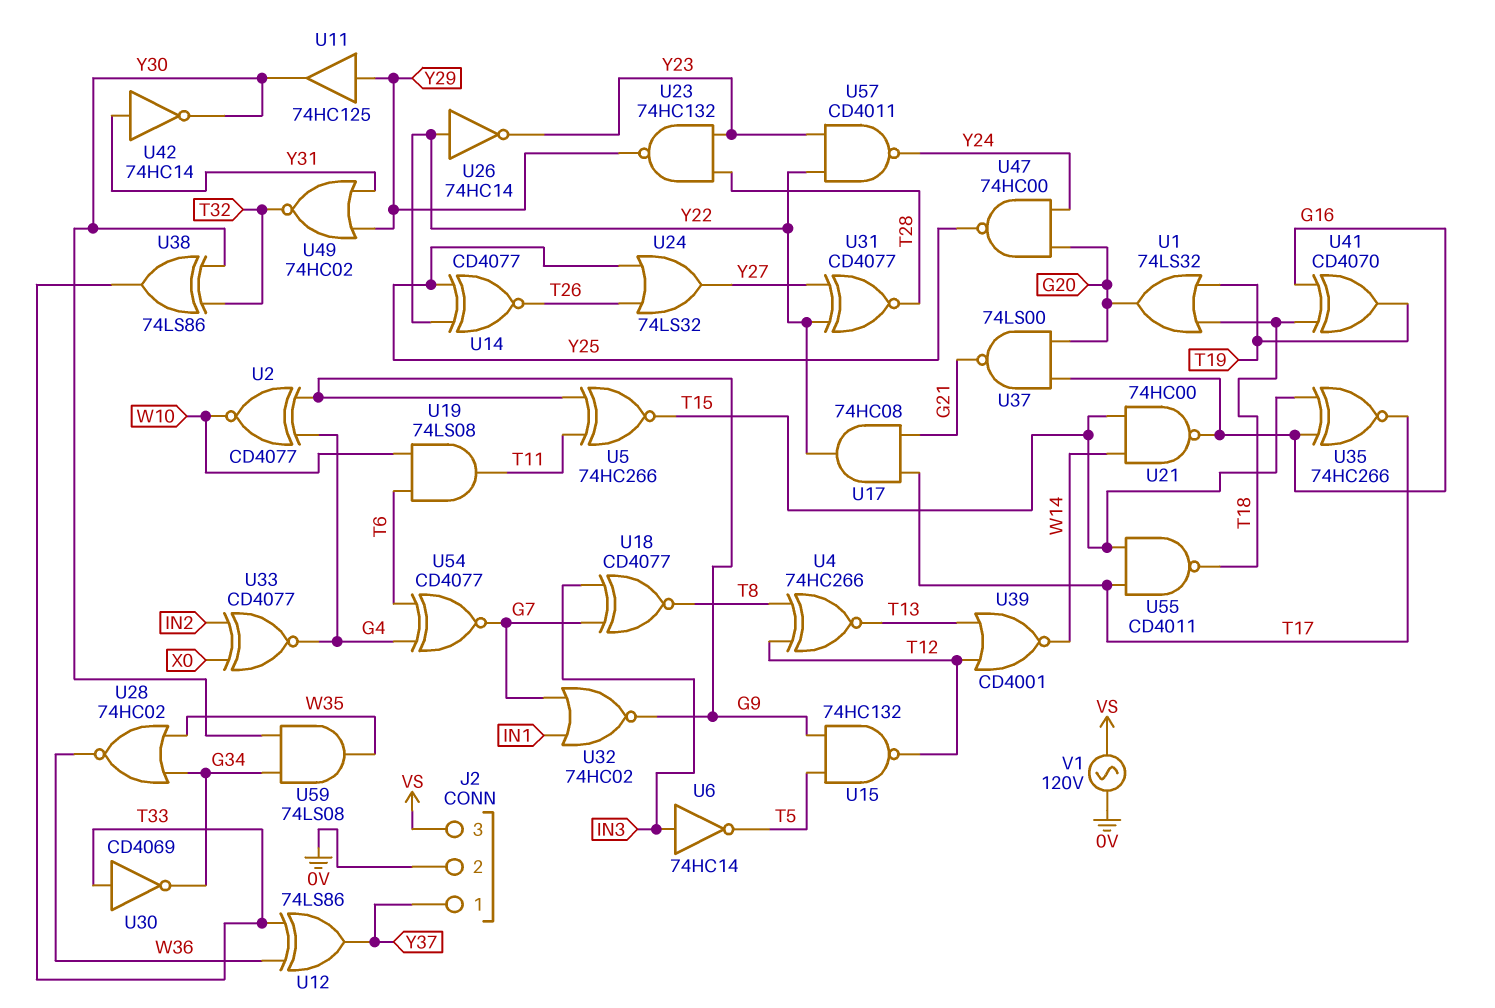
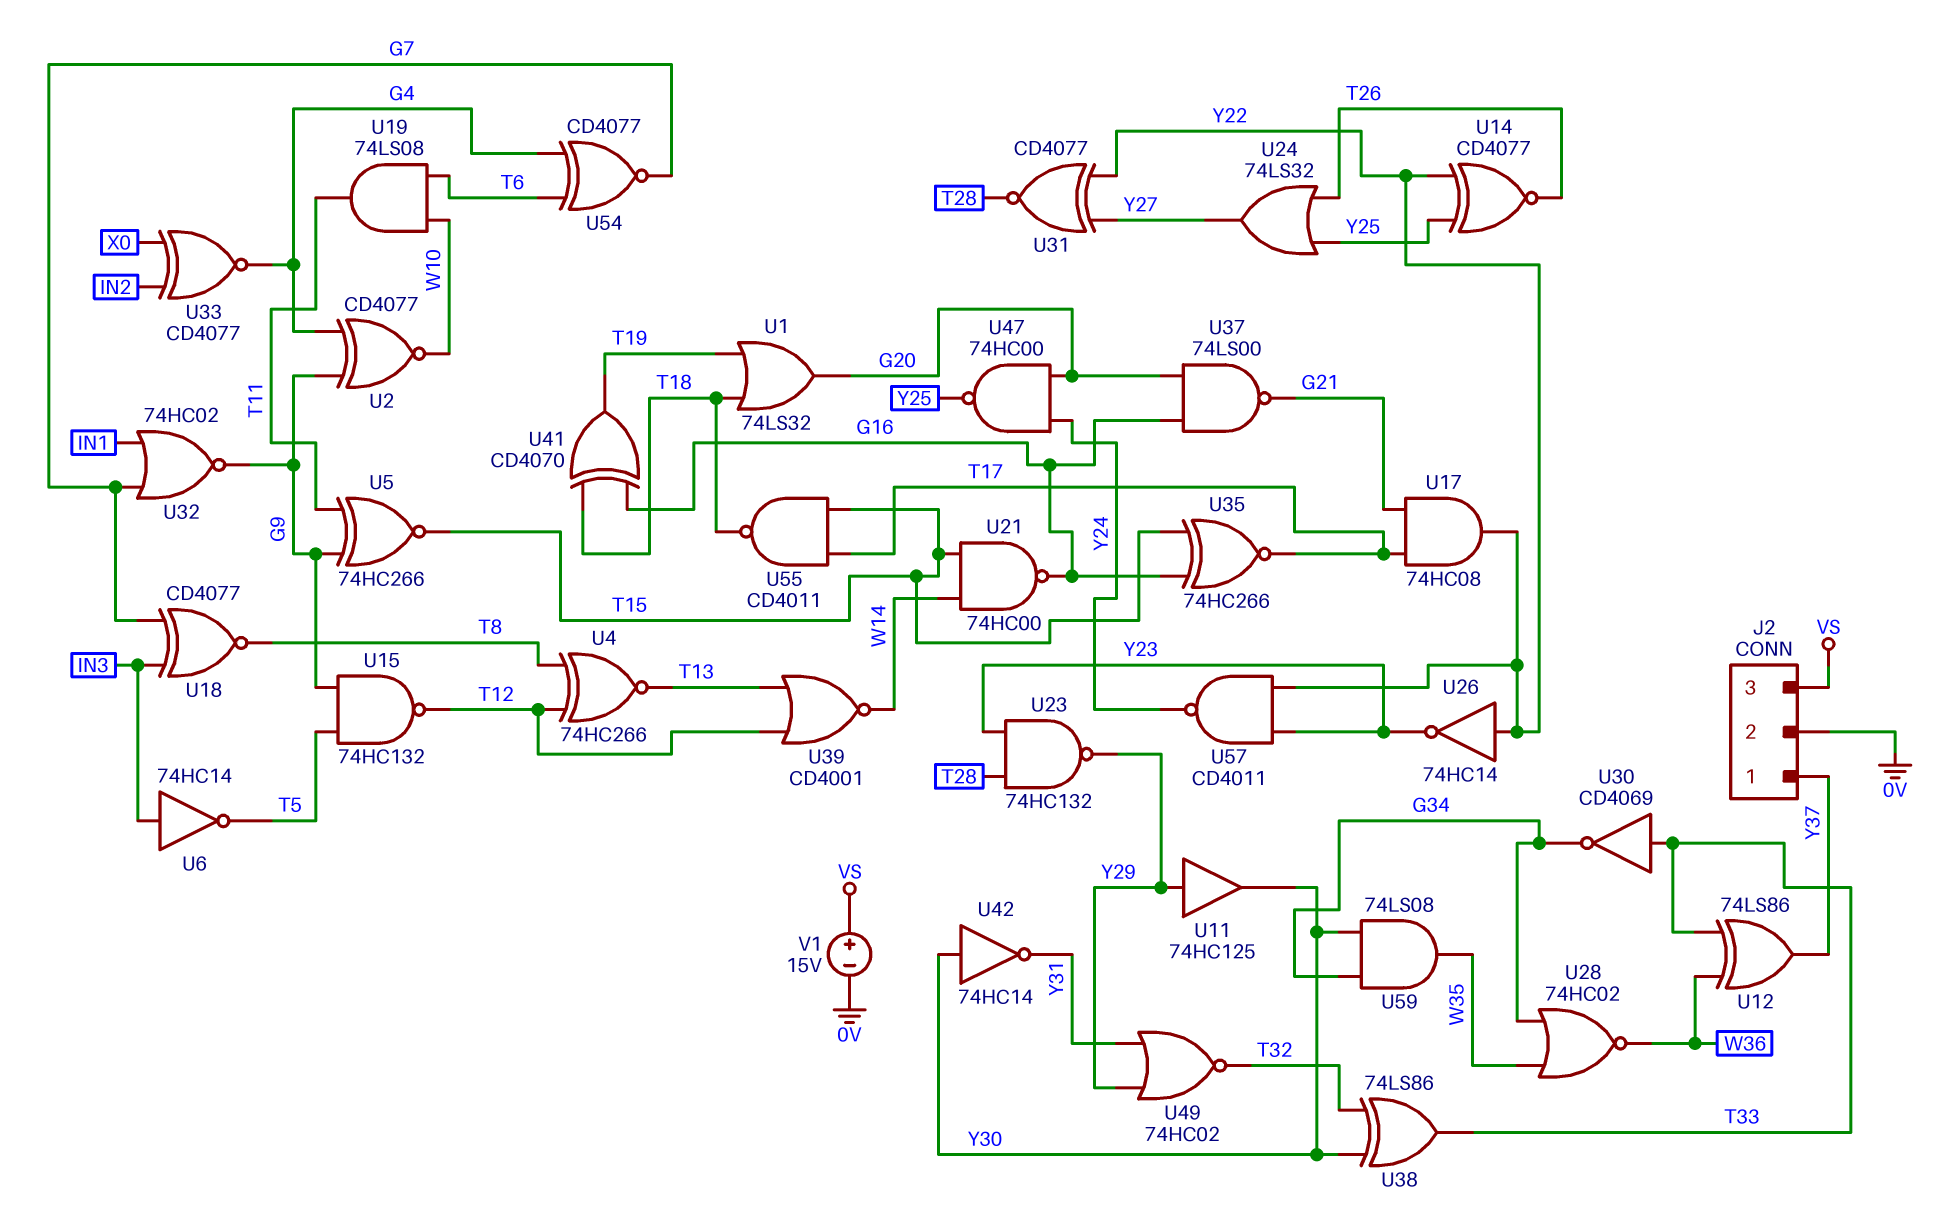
U42: NOT 74HC14 (in Y31, out Y30) -> NOT 74HC14 (in Y30, out Y31)
V1: AC 120V (0V, VS) -> 15V (plus VS, minus 0V)

